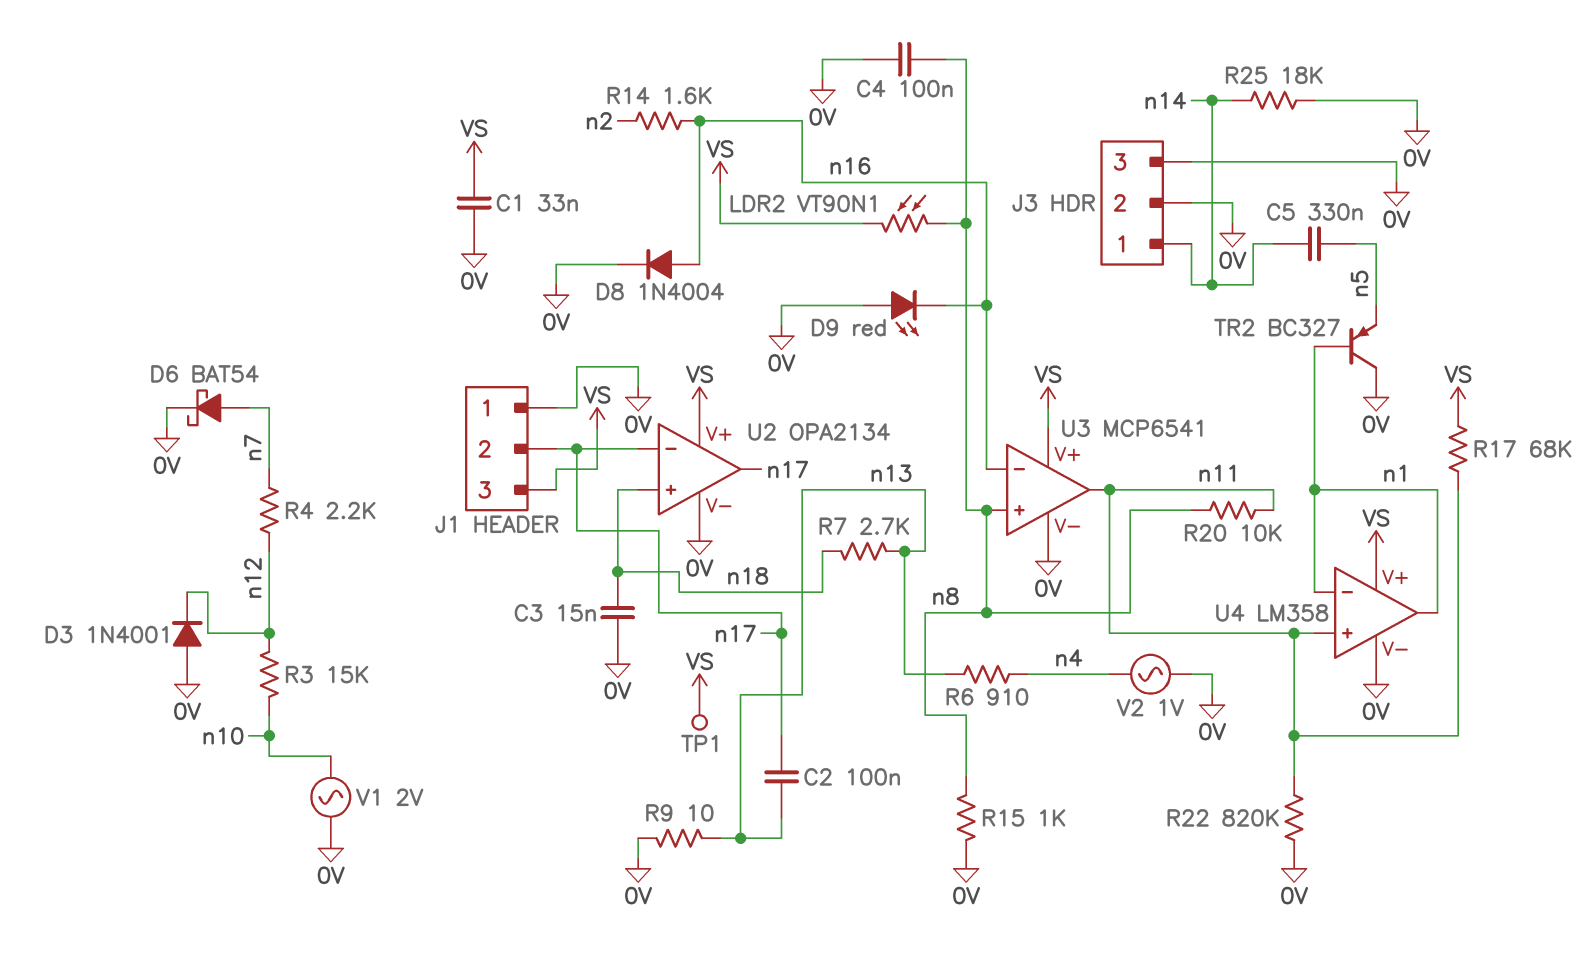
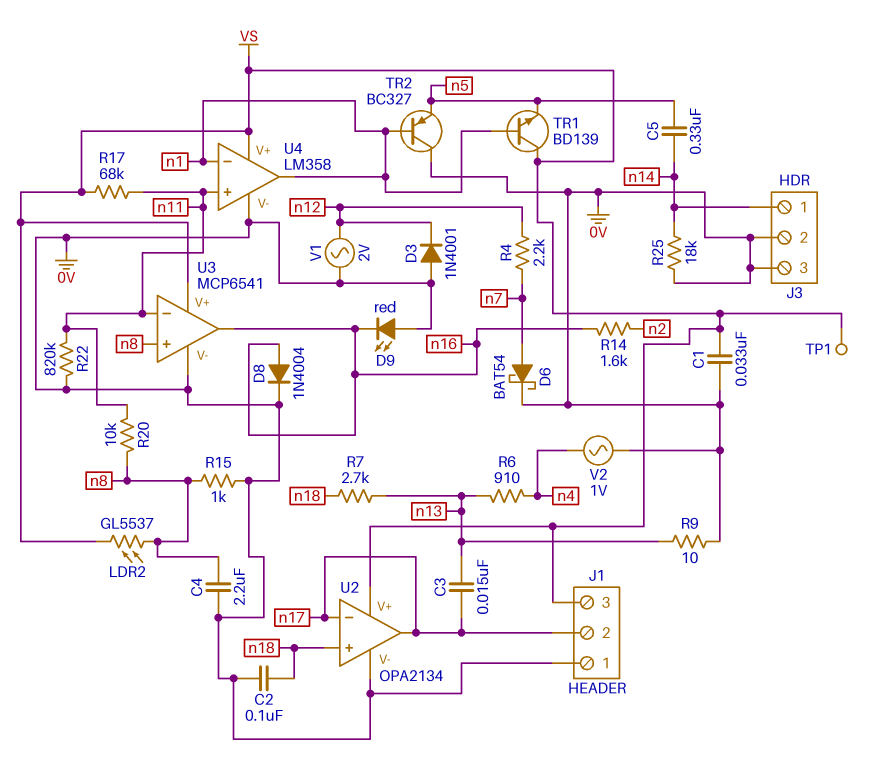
C2: 100nF (n13, n17) -> 100nF (0V, n18)
C3: 15nF (0V, n18) -> 15nF (n13, n17)
C4: 100nF (0V, n8) -> 2.2uF (0V, n8)
LDR2: VT90N1 (VS, n8) -> GL5537 (VS, n8)
R3: 15k (n10, n12) -> none
TR1: none -> NPN BD139 (B n1, C VS, E n5)
U3 pin in-: n16 -> n11
U3 pin out: n11 -> n16
V1: AC 2V (0V, n10) -> AC 2V (0V, n12)

